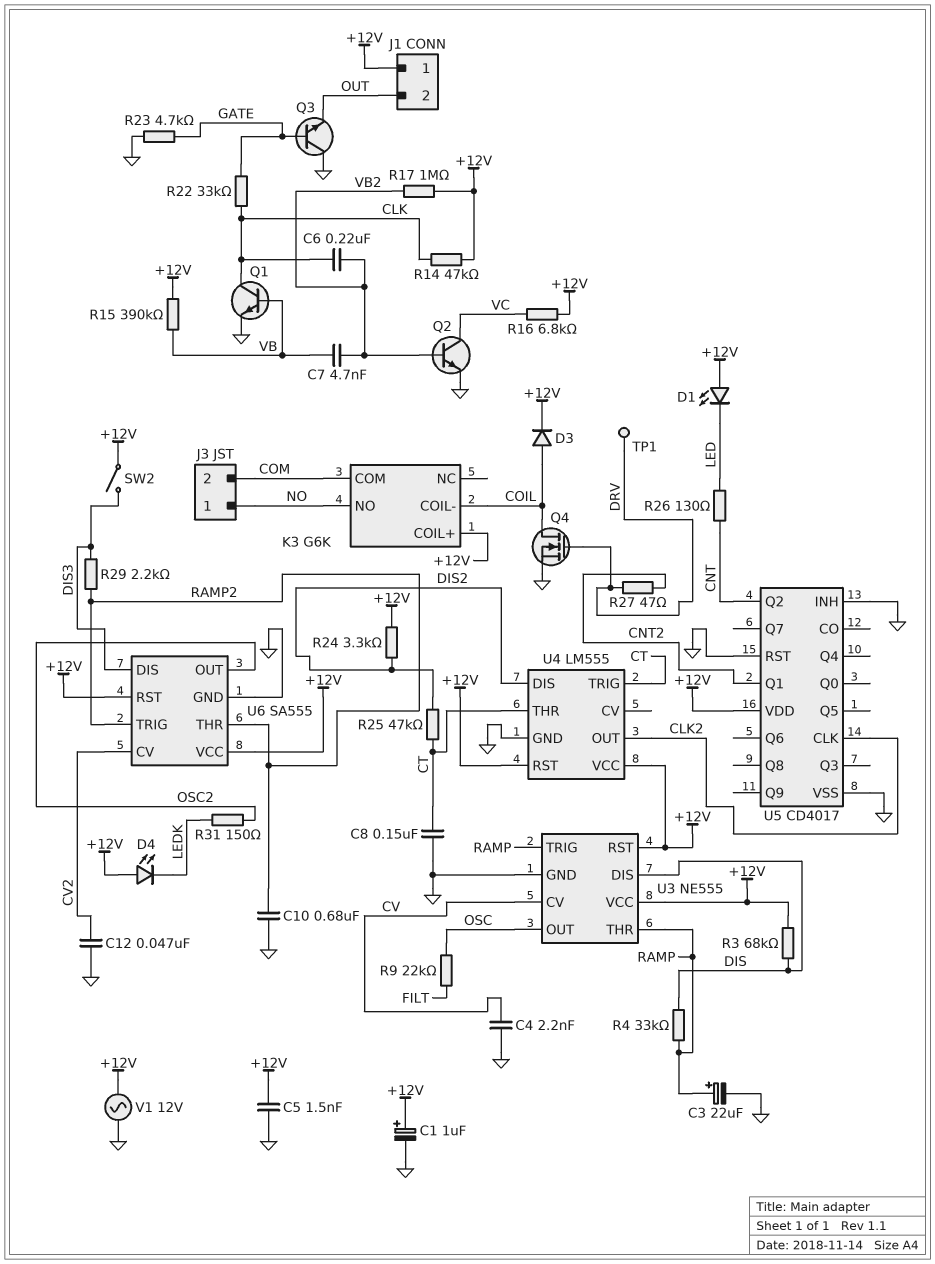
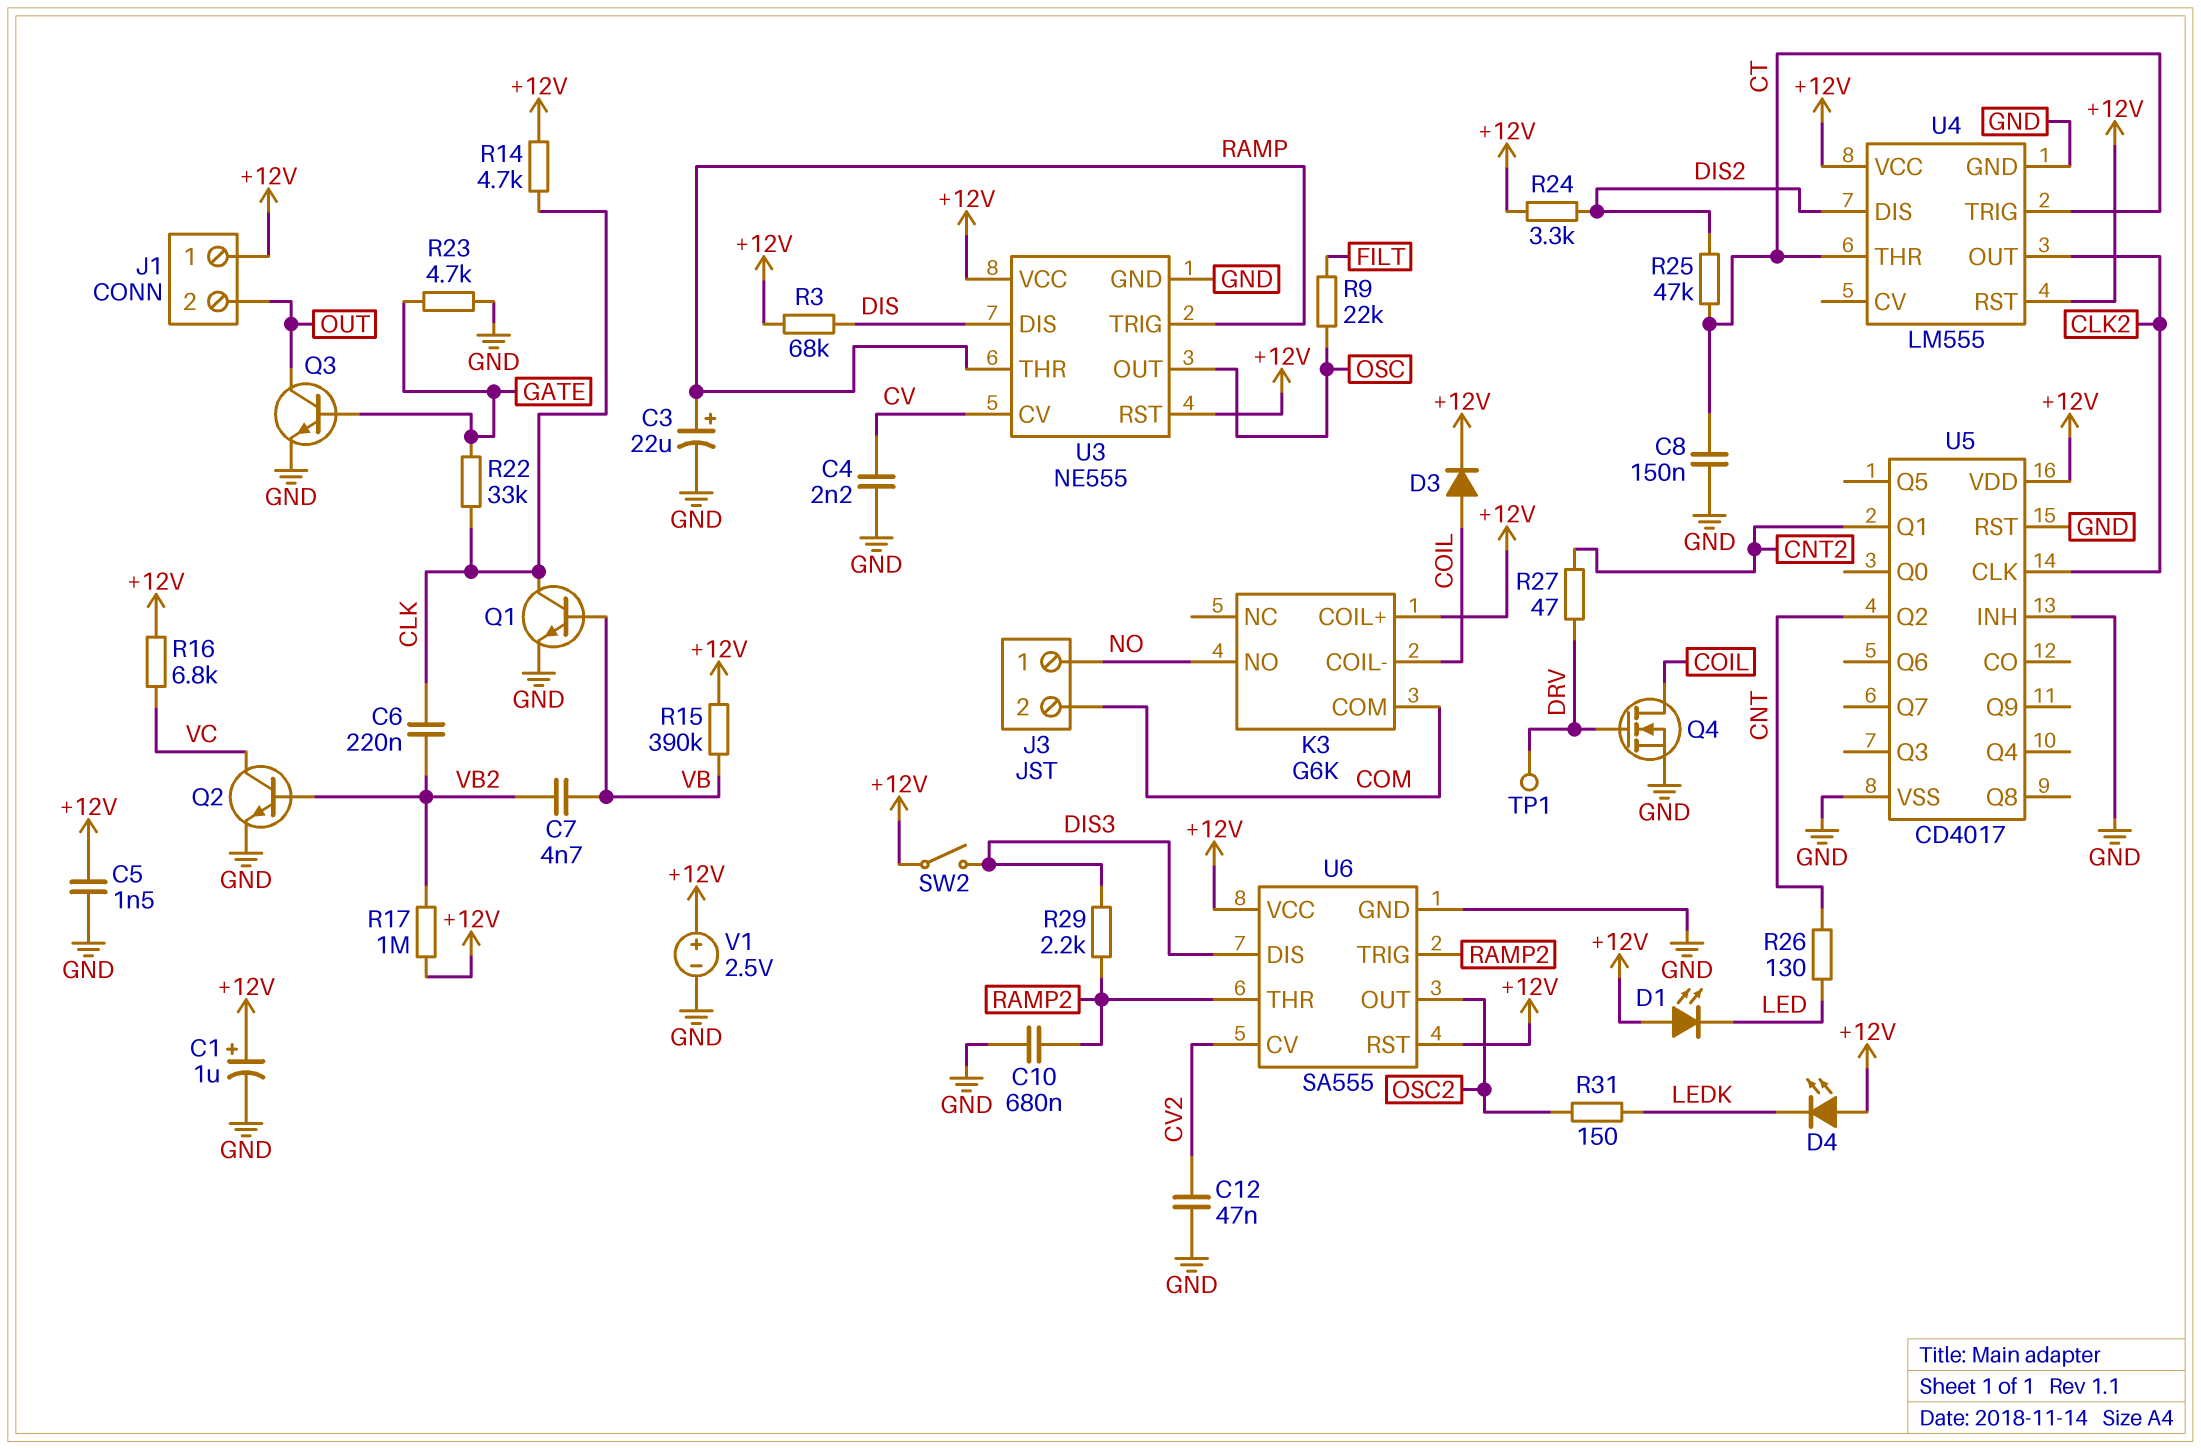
Q3: NPN (B GATE, C GND, E OUT) -> NPN (B GATE, C OUT, E GND)
R4: 33k (DIS, RAMP) -> none
R14: 47k (+12V, CLK) -> 4.7k (+12V, CLK)
V1: AC 12V (+12V, GND) -> 2.5V (plus +12V, minus GND)

